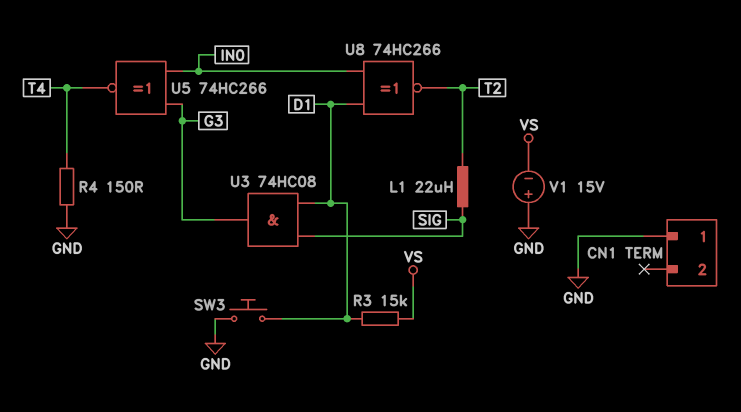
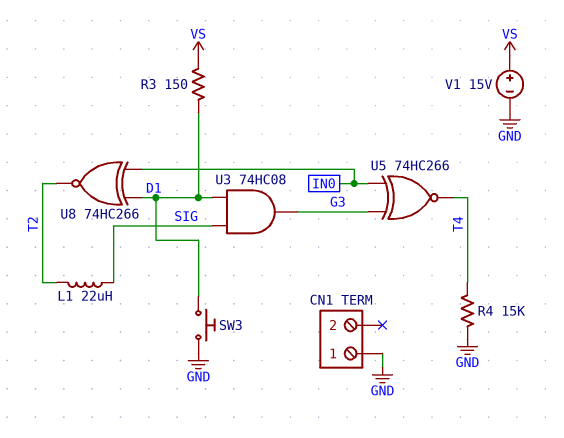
R3: 15k (D1, VS) -> 150 (D1, VS)
R4: 150 (GND, T4) -> 15k (GND, T4)
V1: 15V (plus GND, minus VS) -> 15V (plus VS, minus GND)

